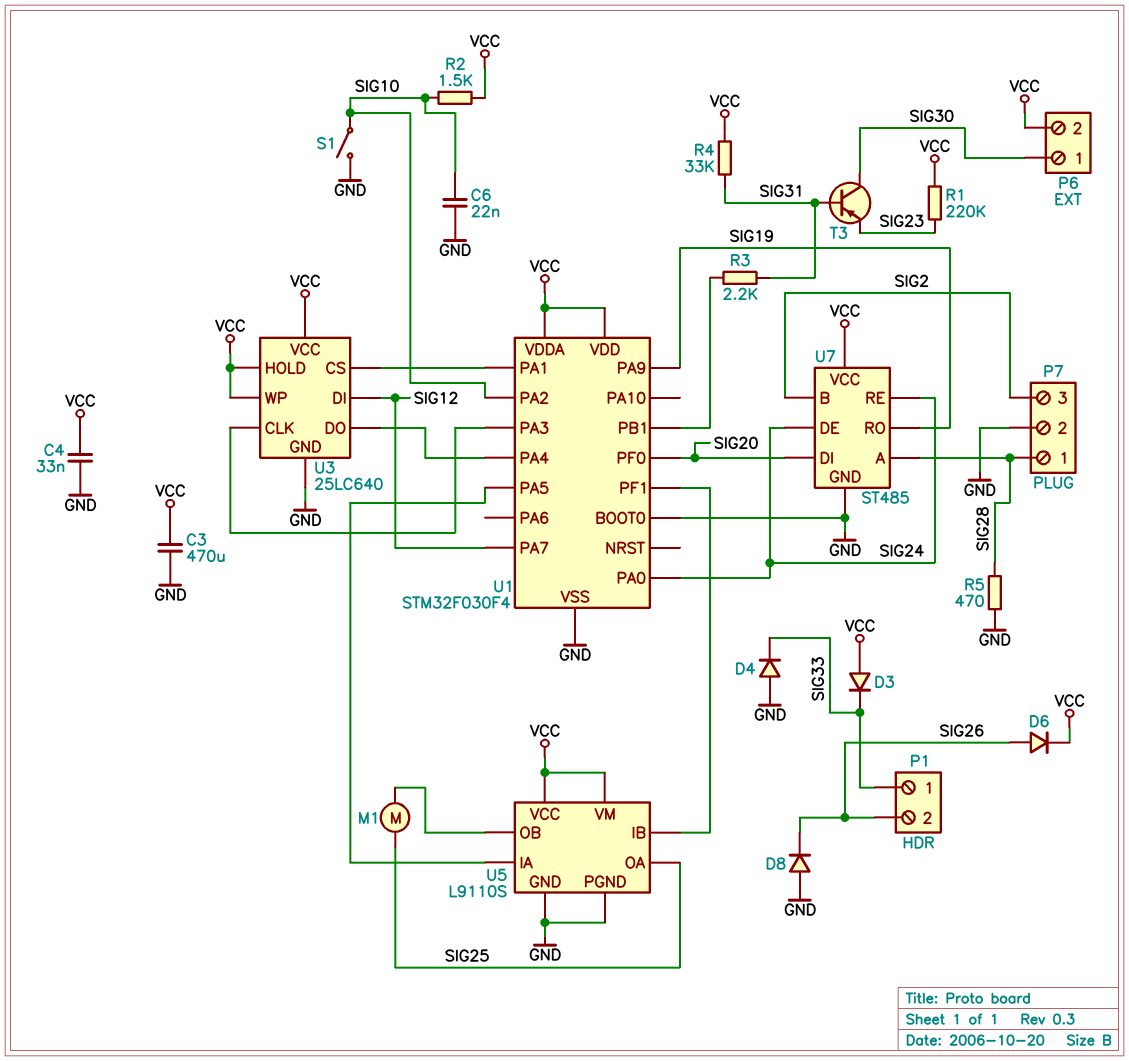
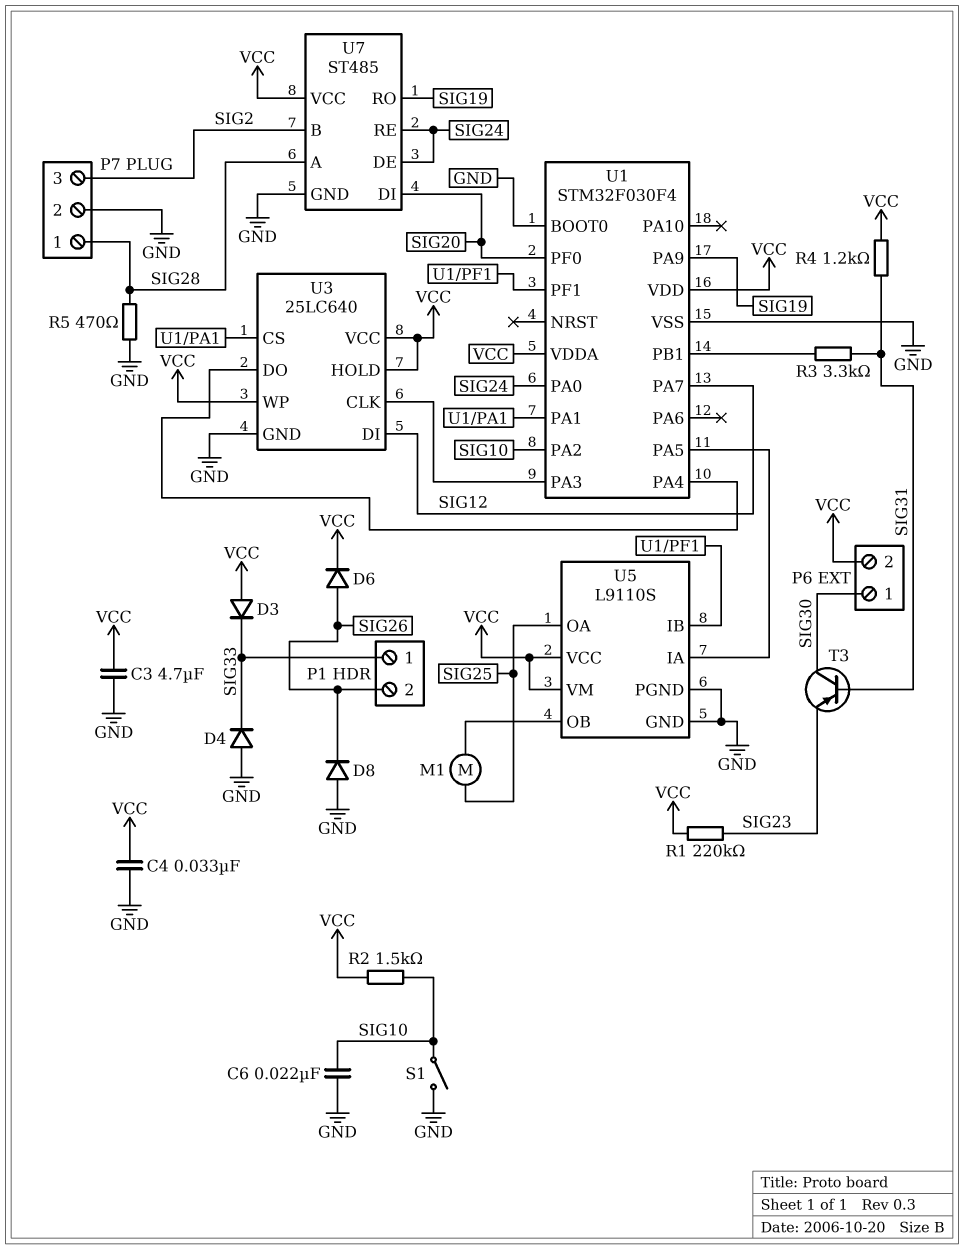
C3: 470uF (GND, VCC) -> 4.7uF (GND, VCC)
R3: 2.2k (SIG31, U1/PB1) -> 3.3k (SIG31, U1/PB1)
R4: 33k (SIG31, VCC) -> 1.2k (SIG31, VCC)

